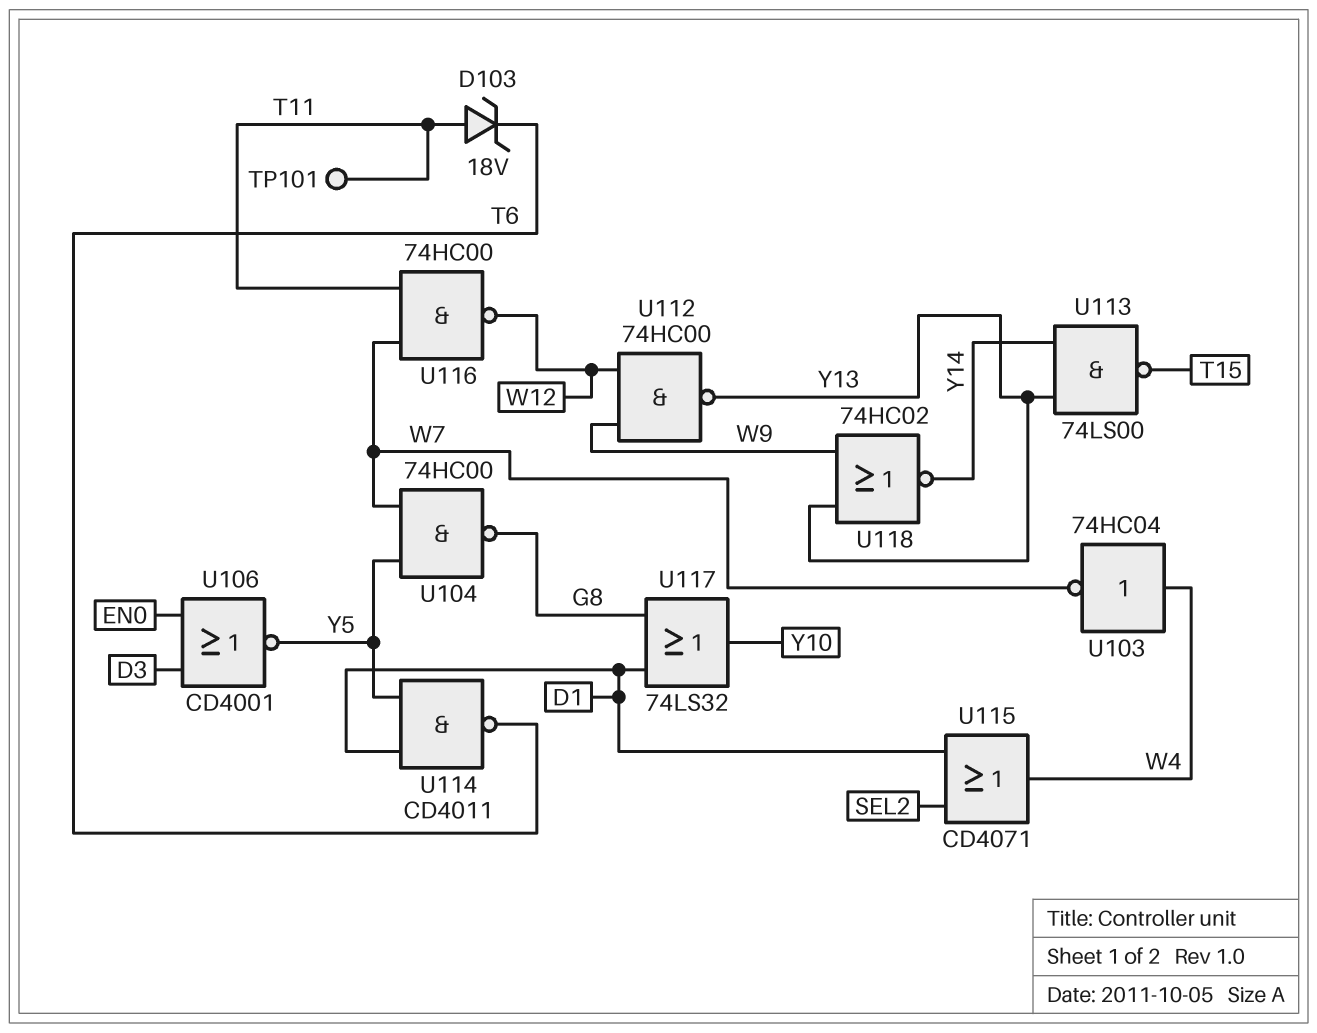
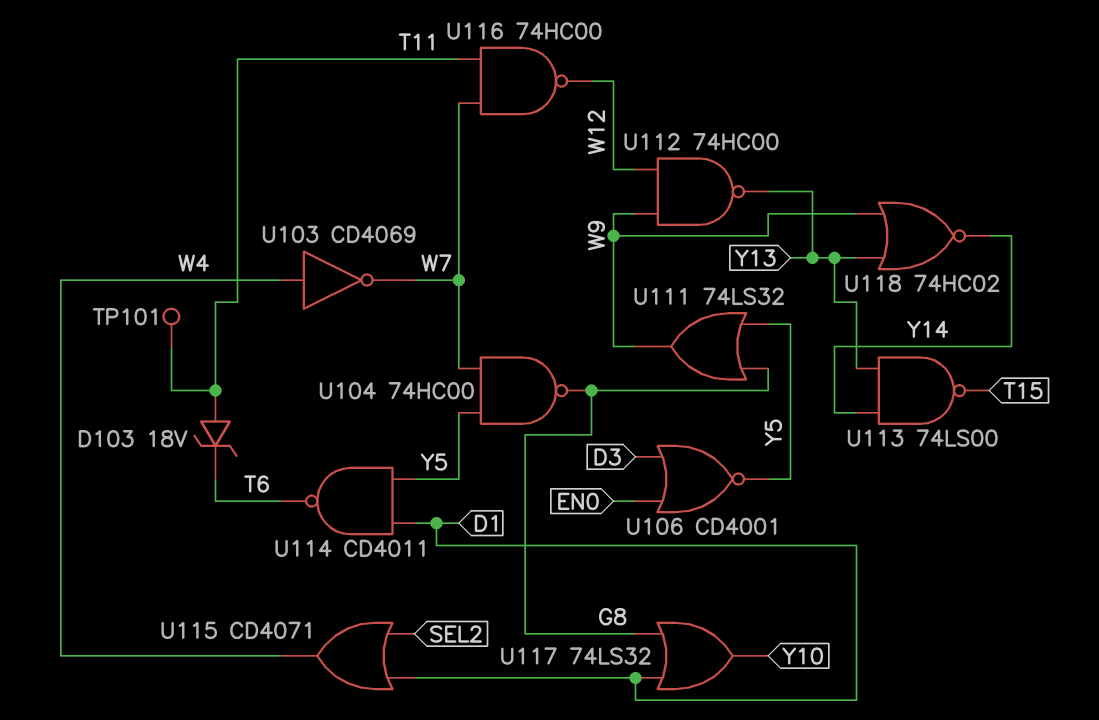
U103: NOT 74HC04 (in W4, out W7) -> NOT CD4069 (in W4, out W7)
U111: none -> OR 74LS32 (in G8, in Y5, out W9)

